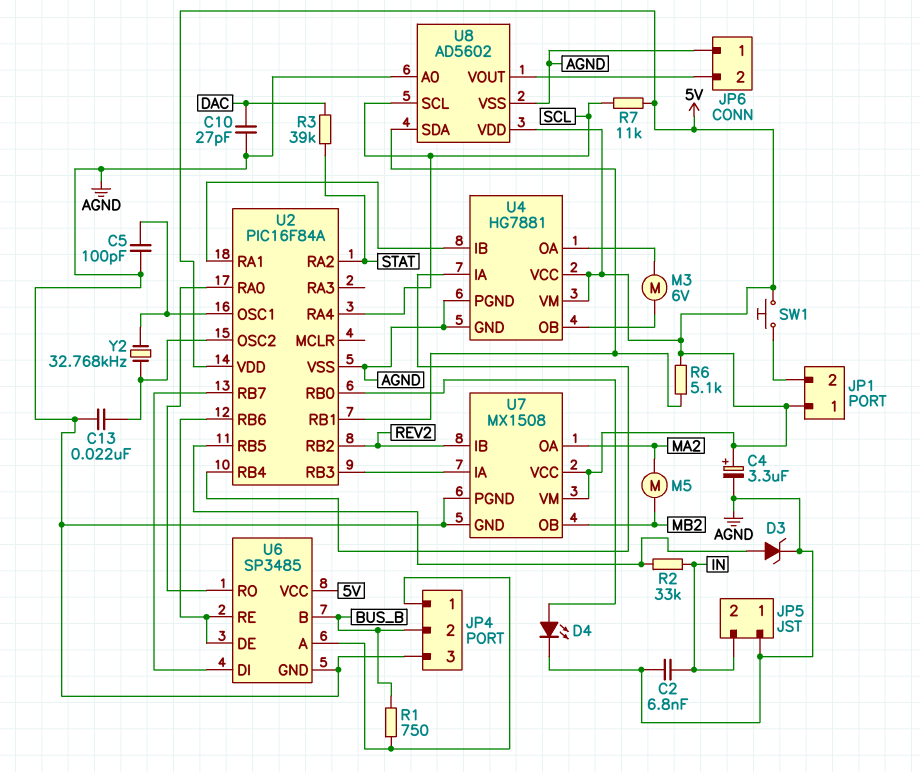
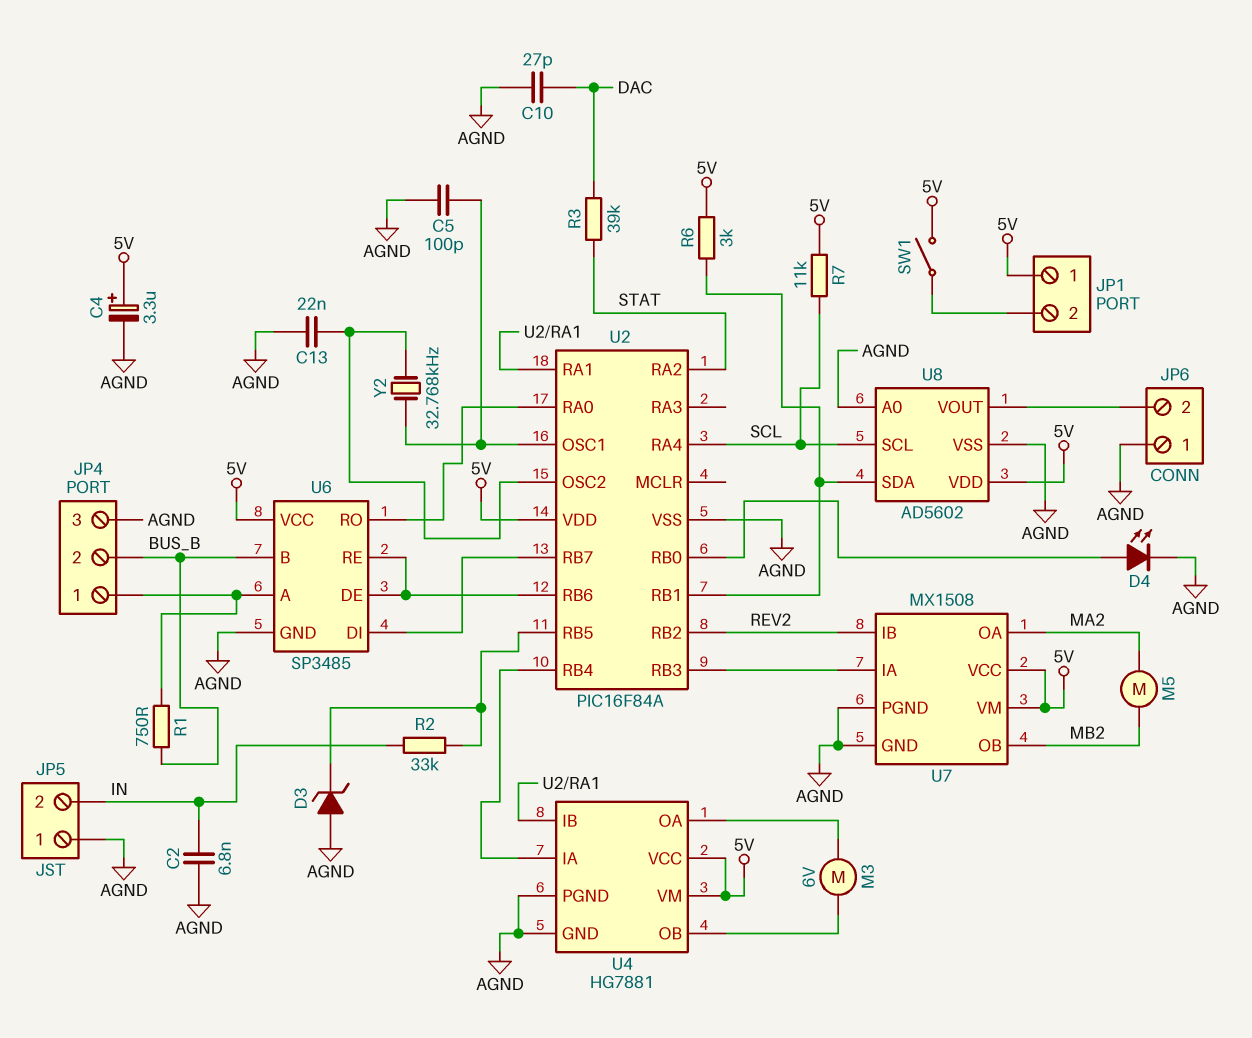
D3: zener (A U2/RB5, K AGND) -> zener (A AGND, K U2/RB5)
R6: 5.1k (5V, U2/RB1) -> 3k (5V, U2/RB1)
SW1: button (5V, JP1/2) -> switch (5V, JP1/2)

